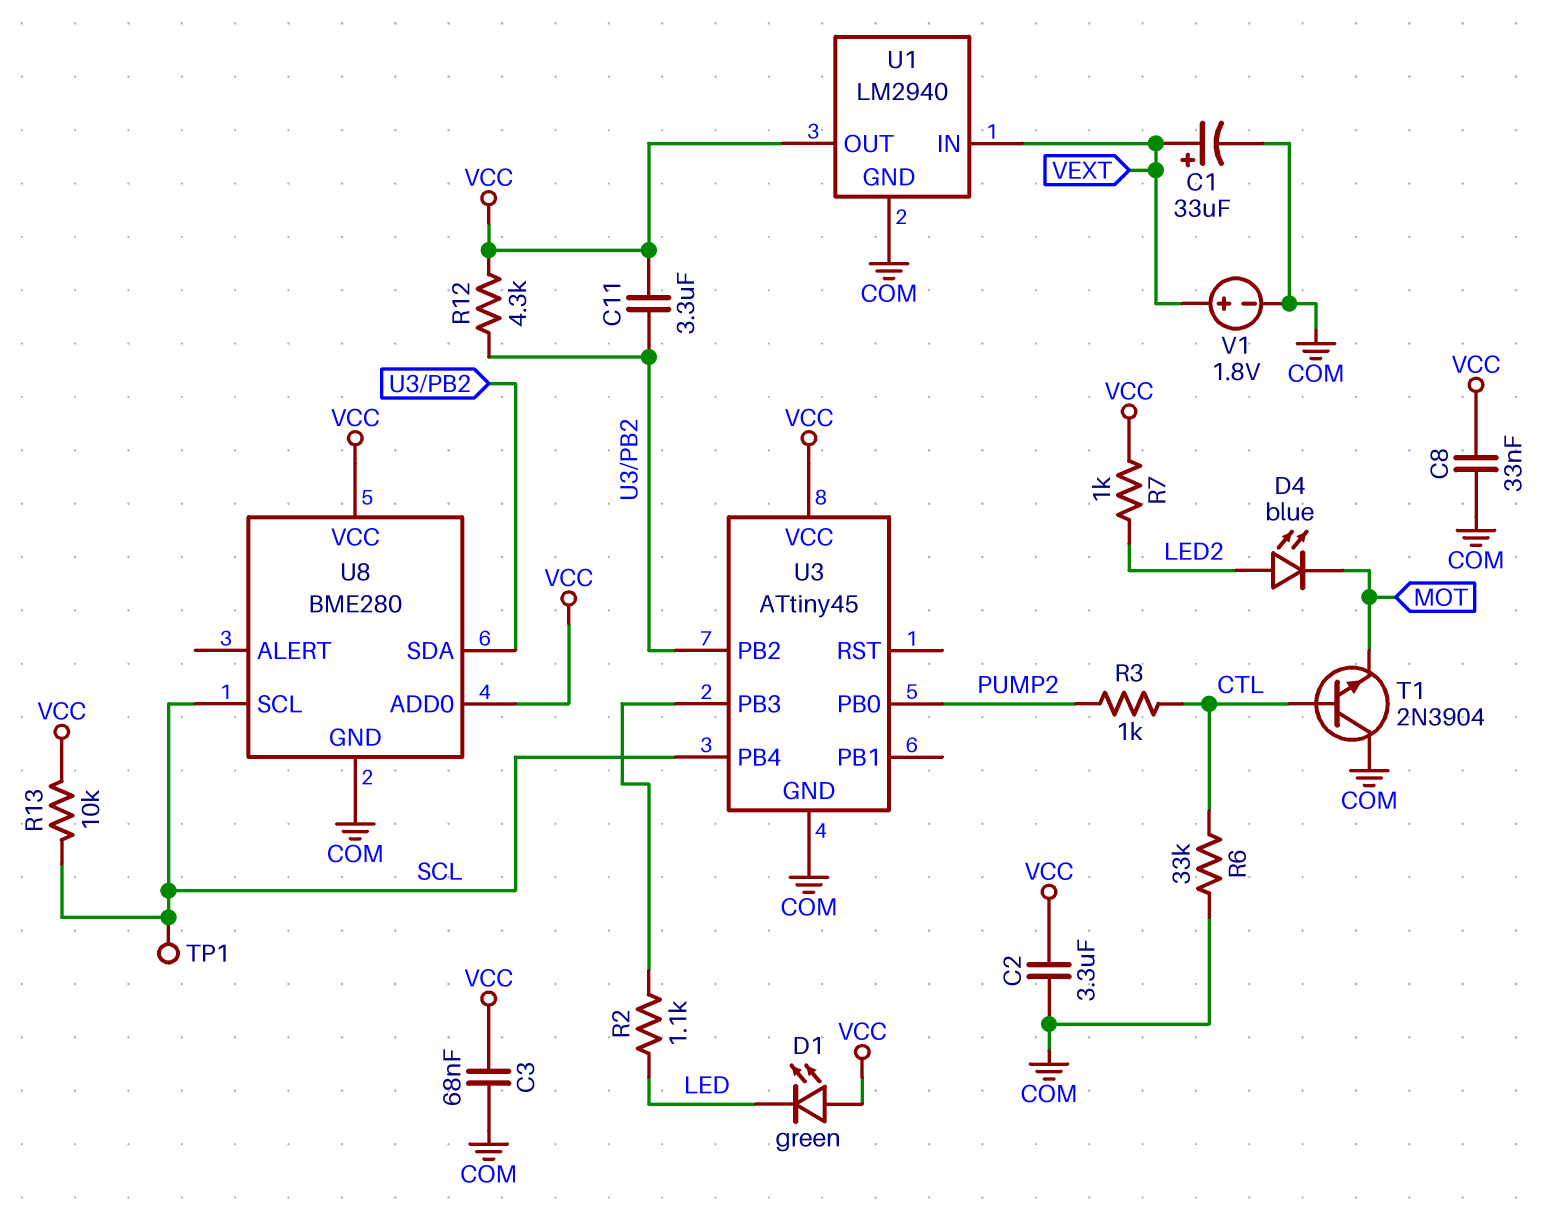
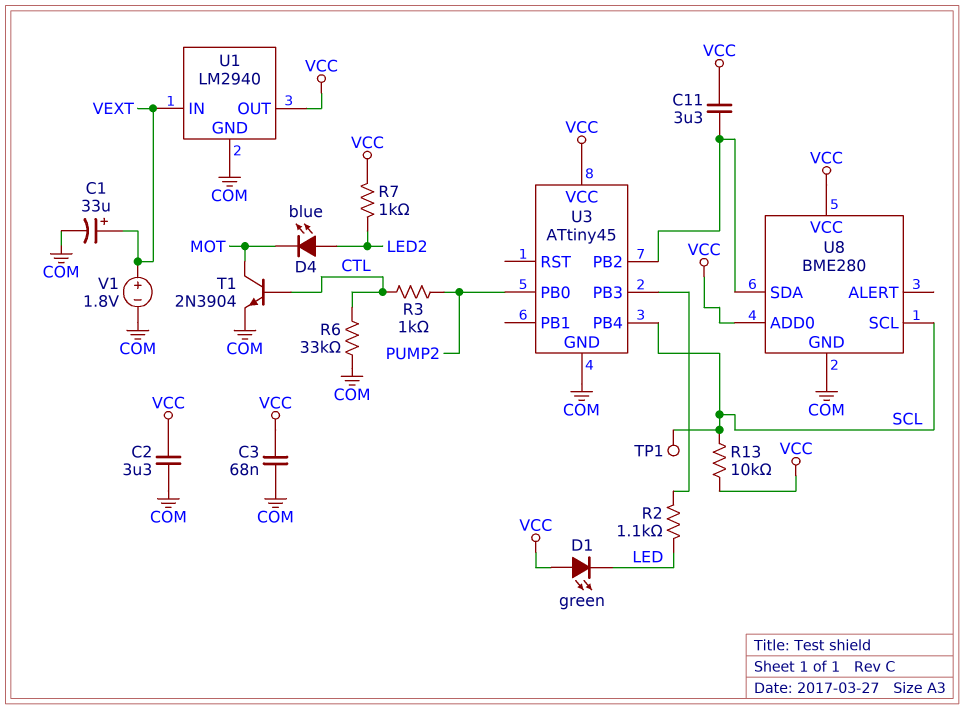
C8: 33nF (COM, VCC) -> none
R12: 4.3k (U3/PB2, VCC) -> none
T1: NPN 2N3904 (B CTL, C COM, E MOT) -> NPN 2N3904 (B CTL, C MOT, E COM)

